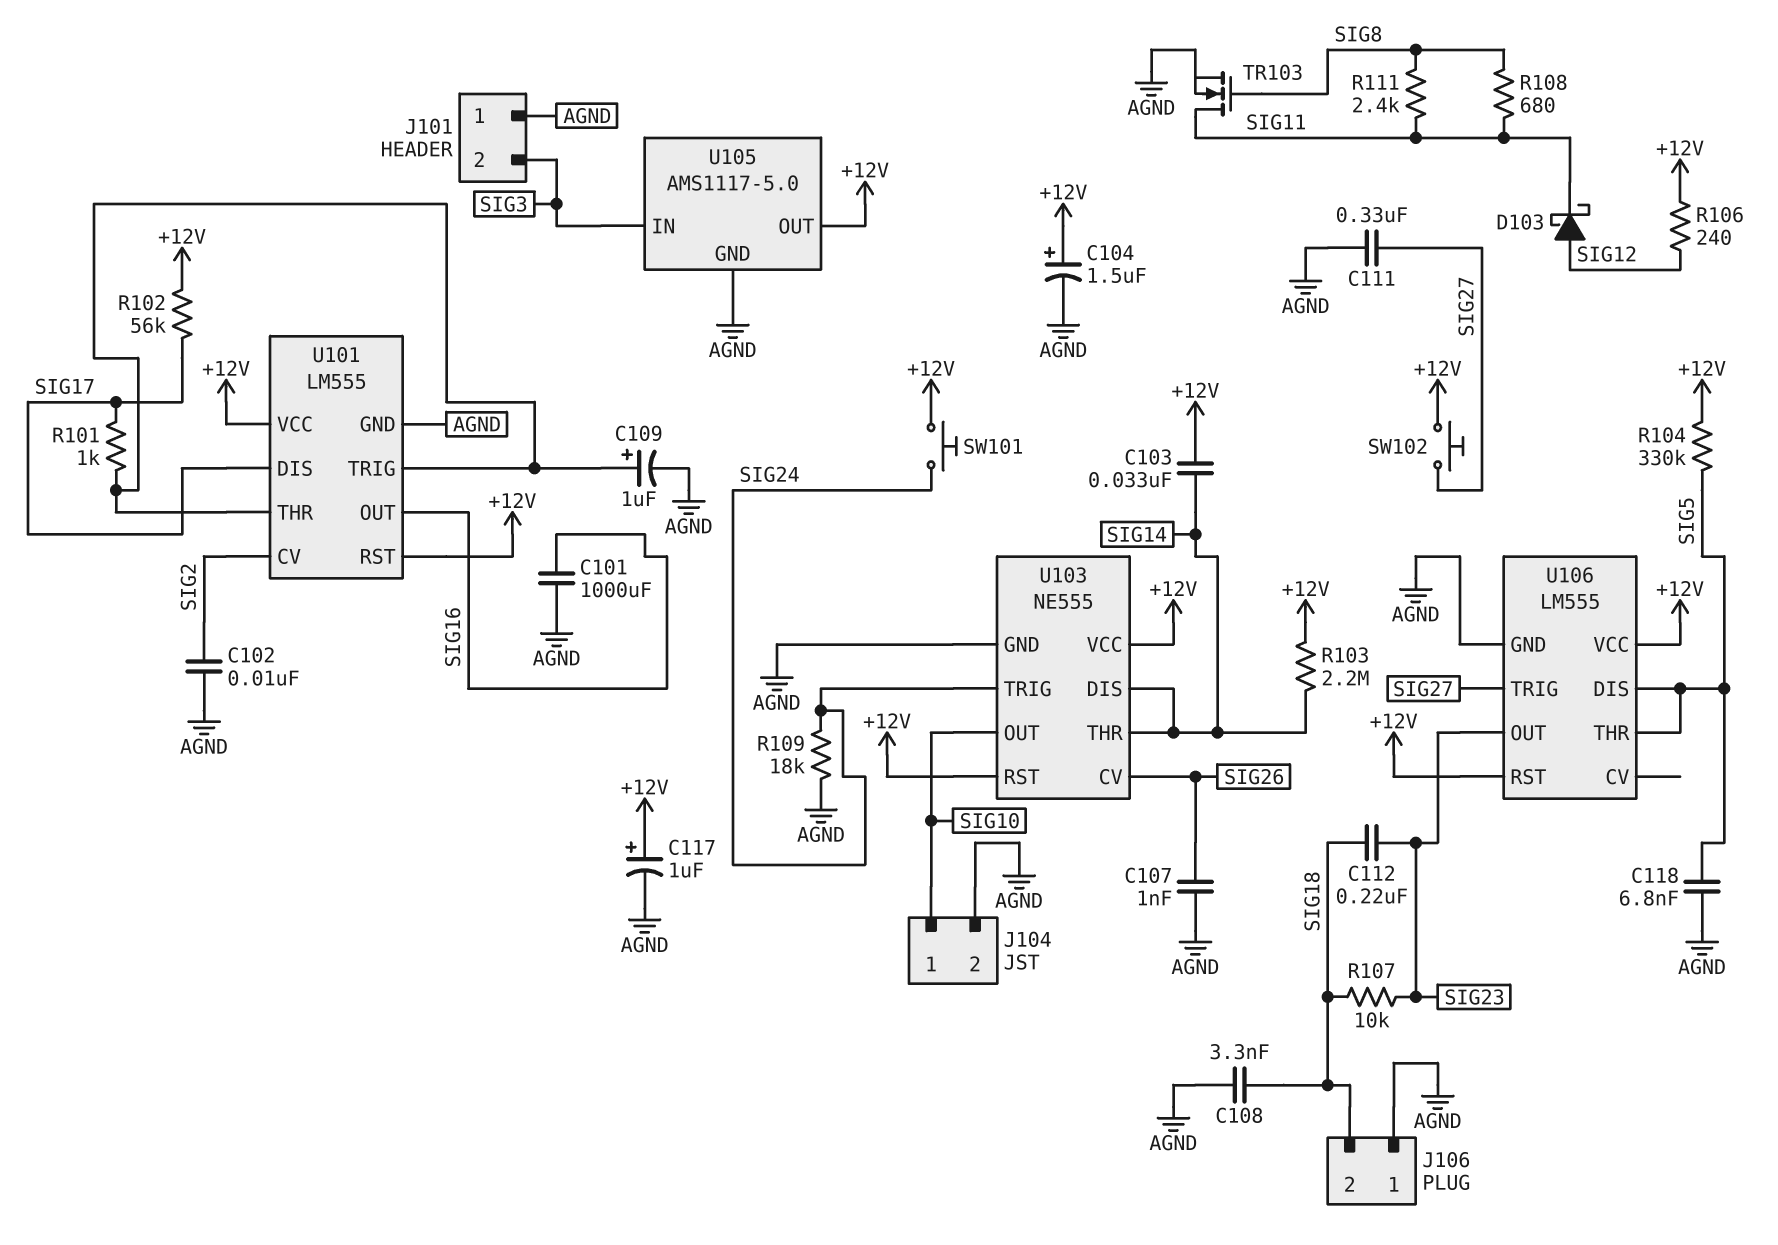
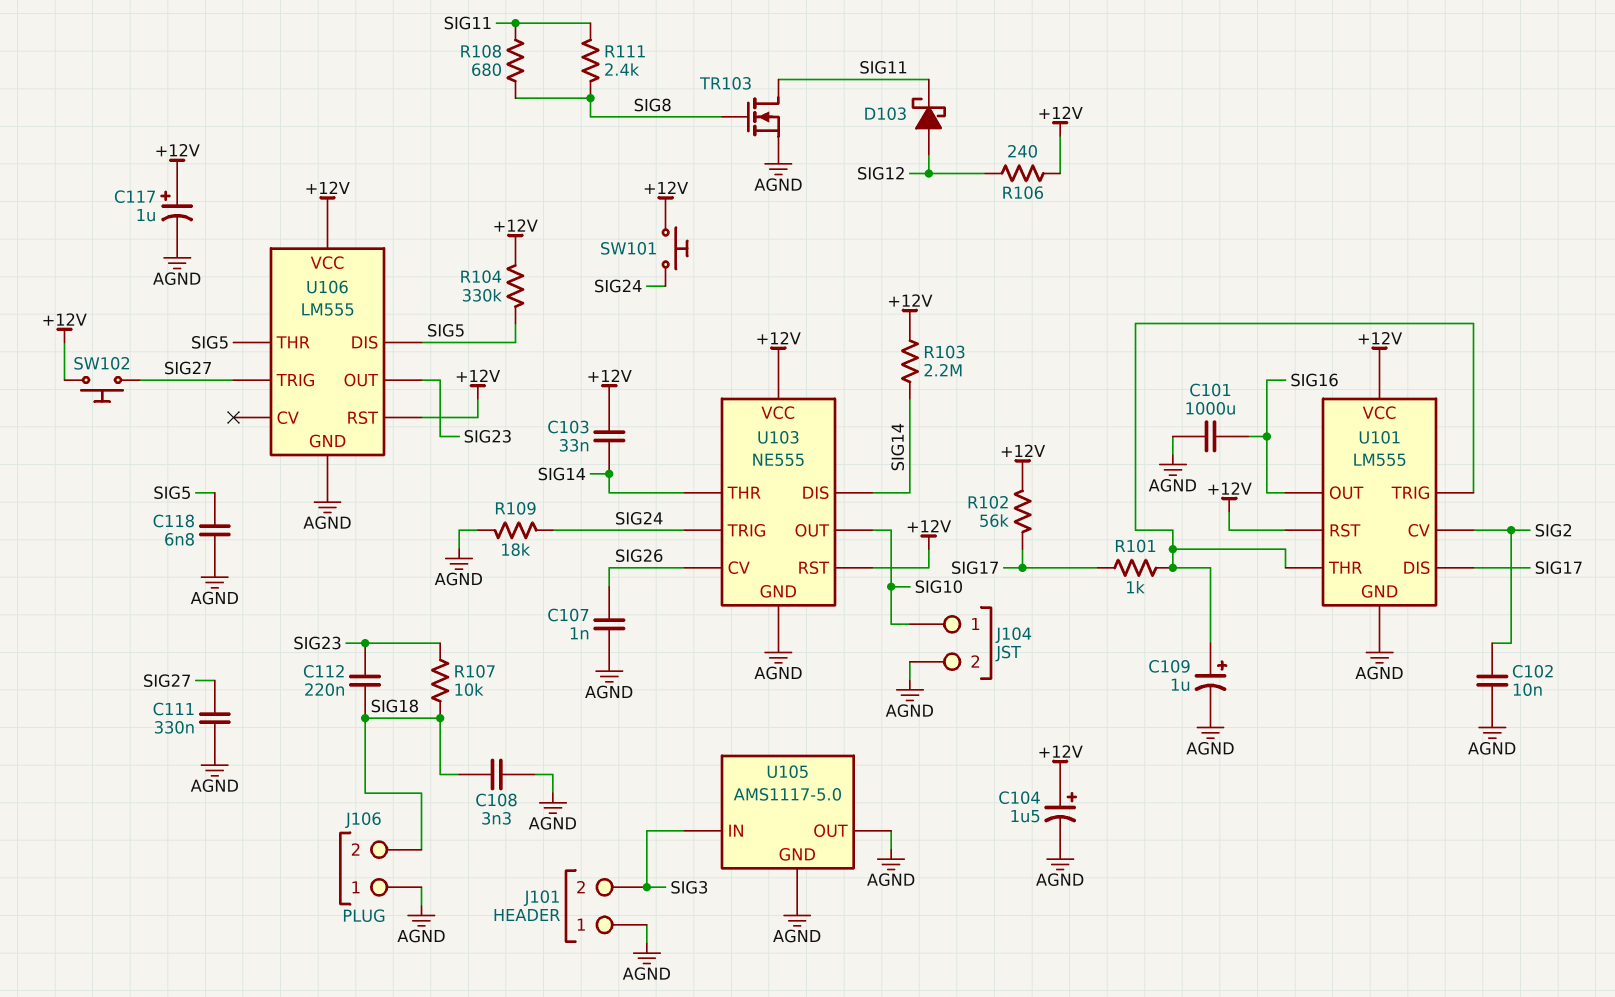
U105 pin OUT: +12V -> AGND

